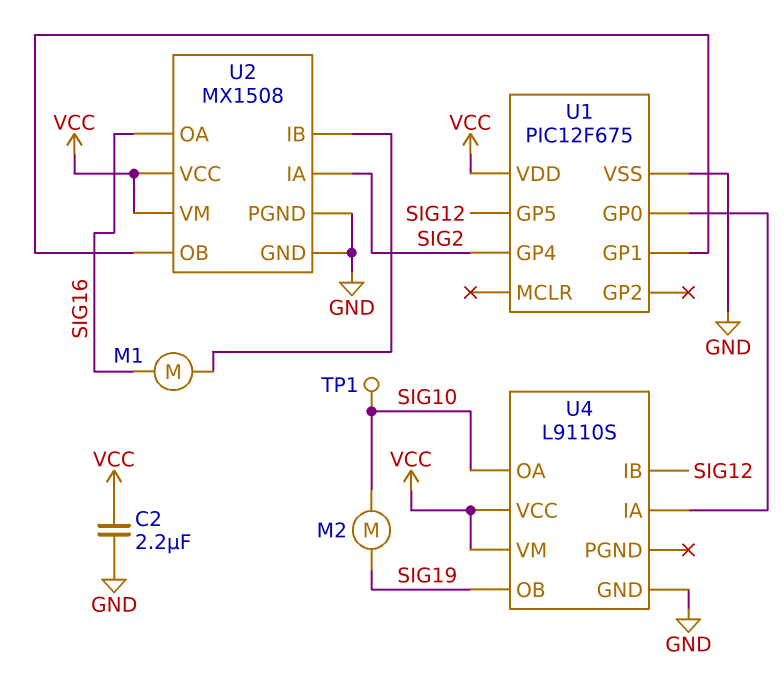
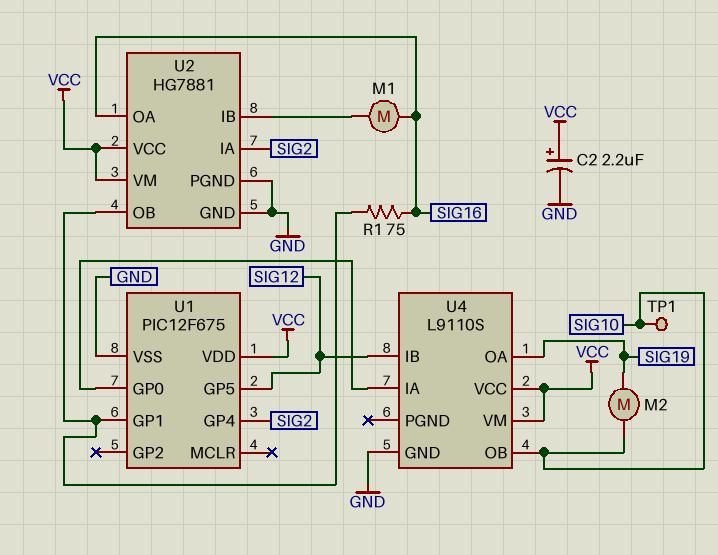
C2: 2.2uF (GND, VCC) -> 2.2uF (plus VCC, minus GND)
R1: none -> 75 (SIG16, U1/GP1)
U2: MX1508 -> HG7881
U4 pin OA: SIG10 -> SIG19
U4 pin OB: SIG19 -> SIG10

